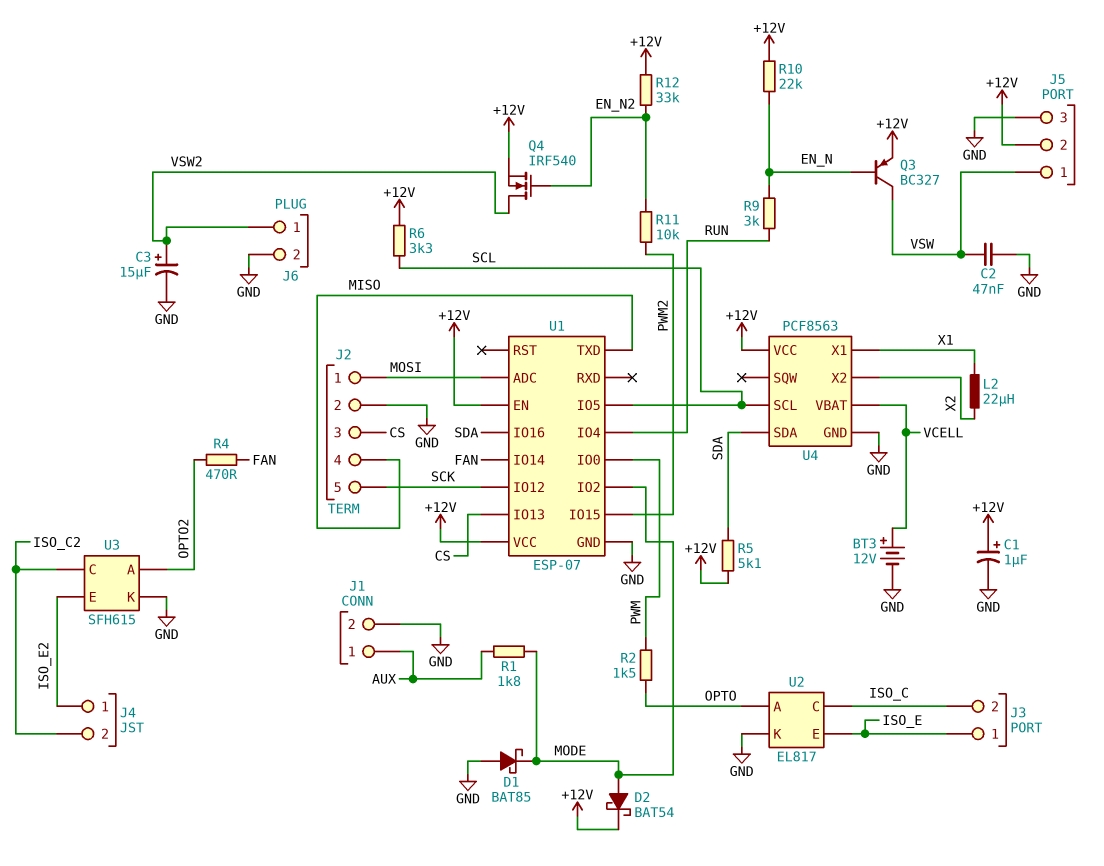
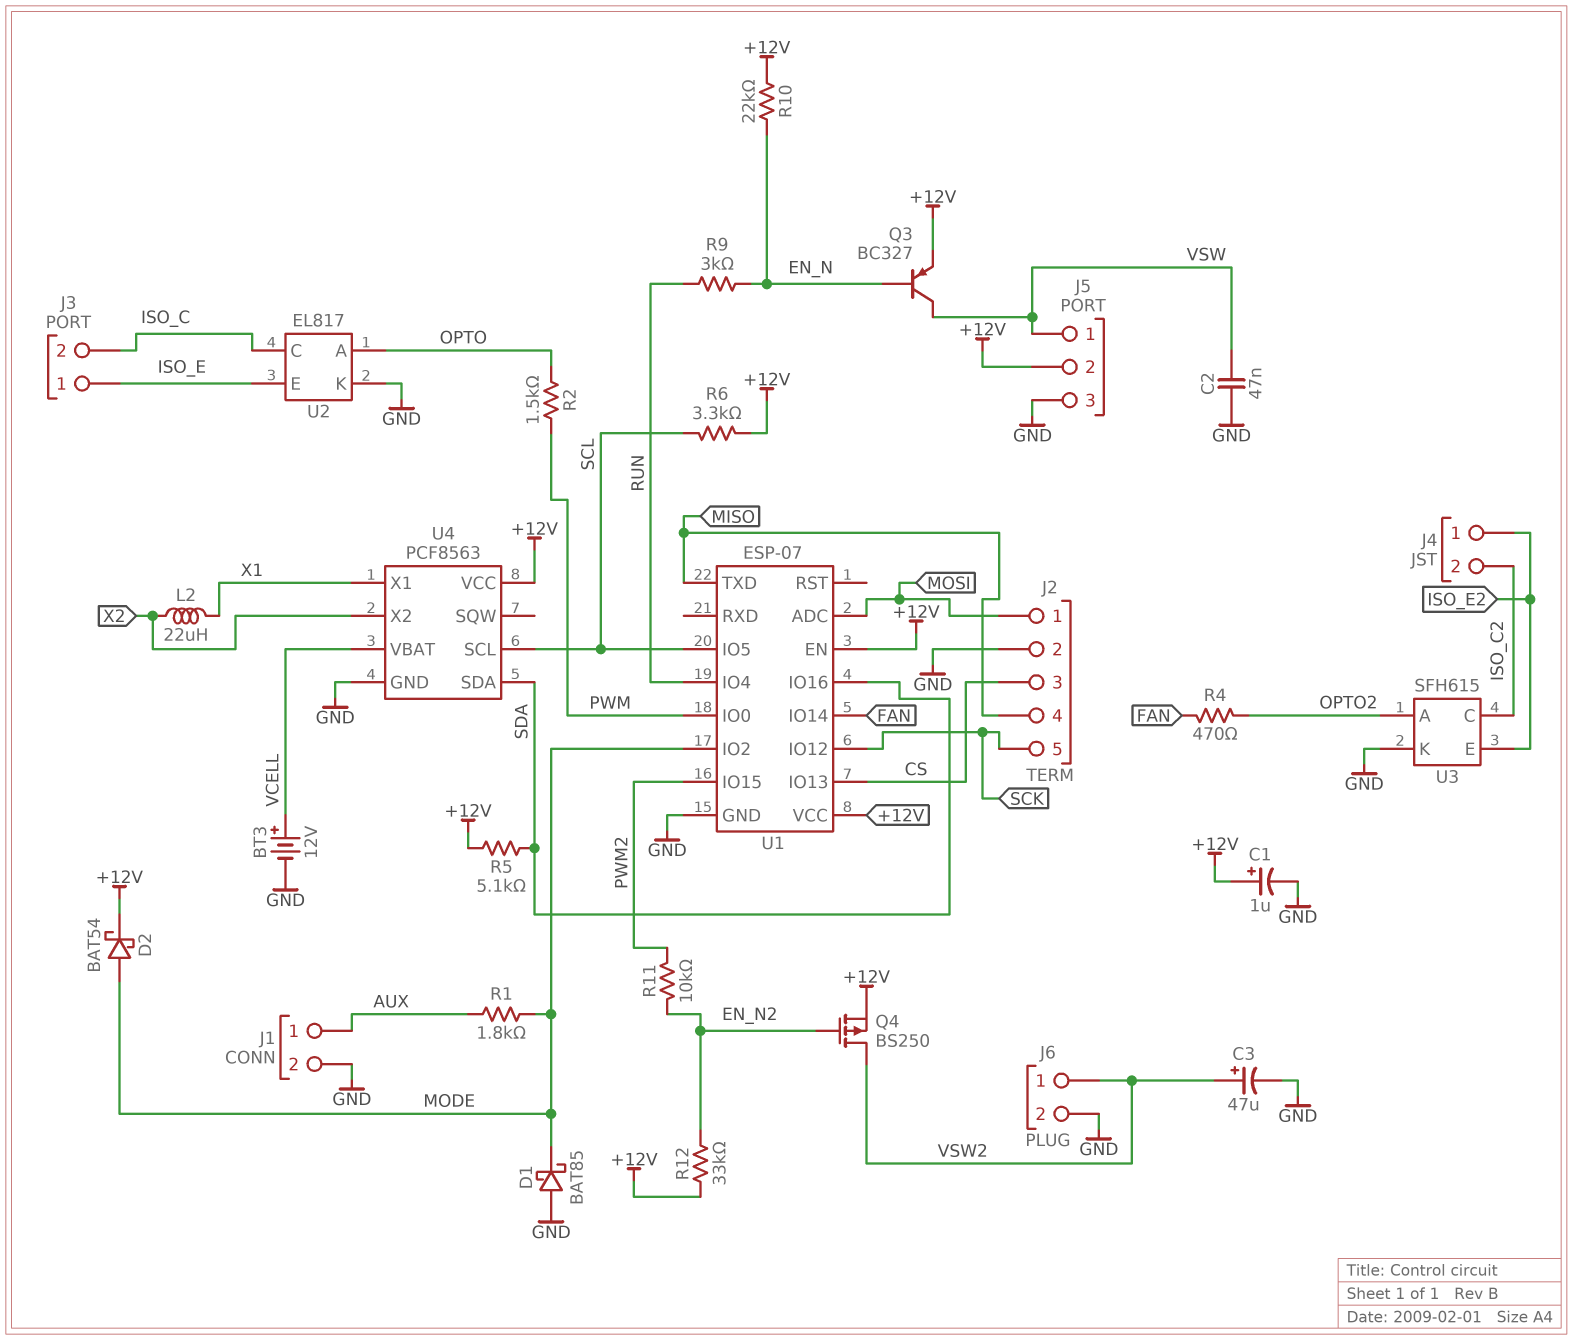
C3: 15uF (plus VSW2, minus GND) -> 47uF (plus VSW2, minus GND)
Q4: NMOS IRF540 (G EN_N2, D VSW2, S +12V) -> PMOS BS250 (G EN_N2, D VSW2, S +12V)

